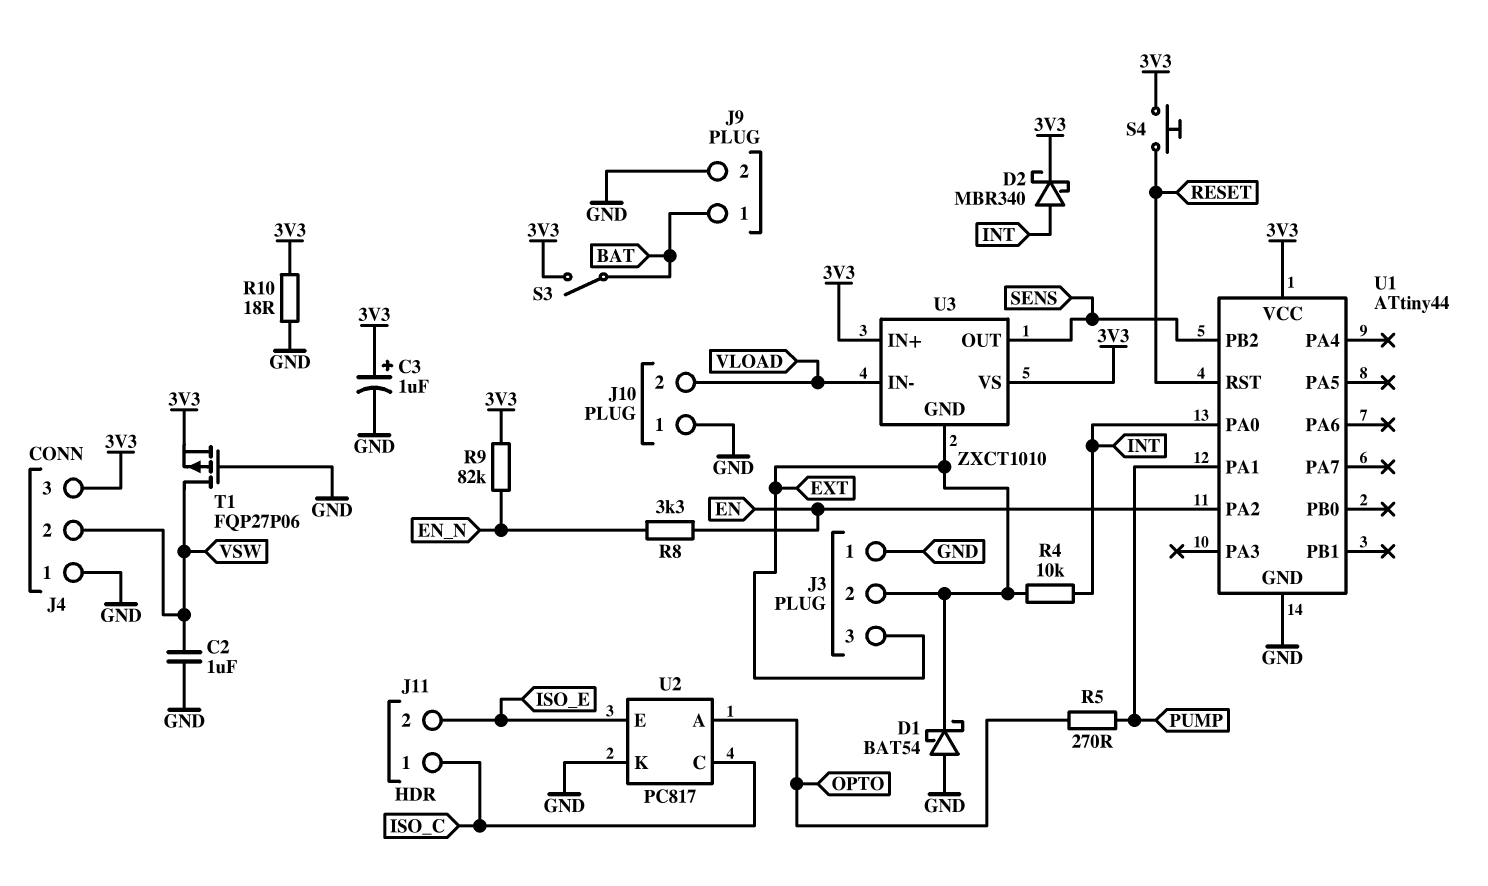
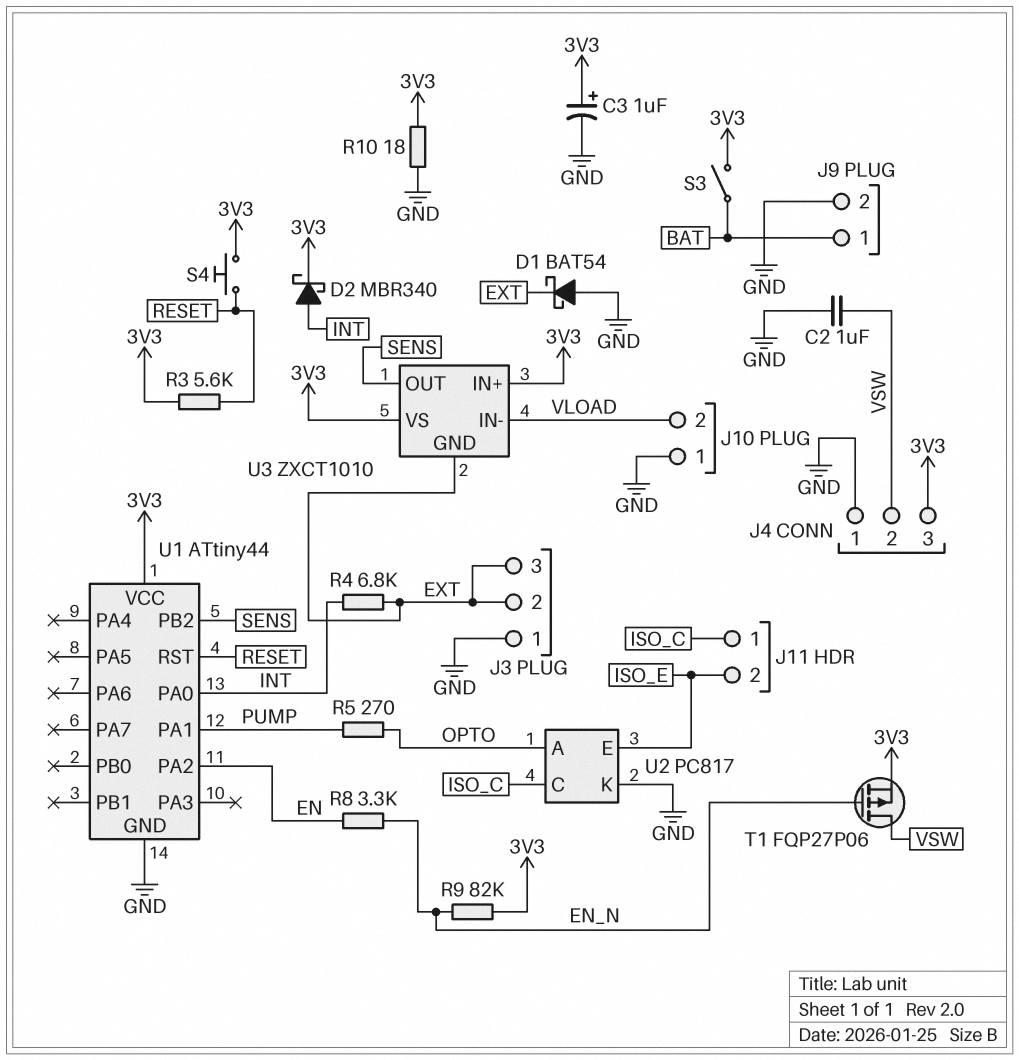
R3: none -> 5.6k (3V3, RESET)
R4: 10k (EXT, INT) -> 6.8k (EXT, INT)
T1: PMOS FQP27P06 (G GND, D VSW, S 3V3) -> PMOS FQP27P06 (G EN_N, D VSW, S 3V3)

